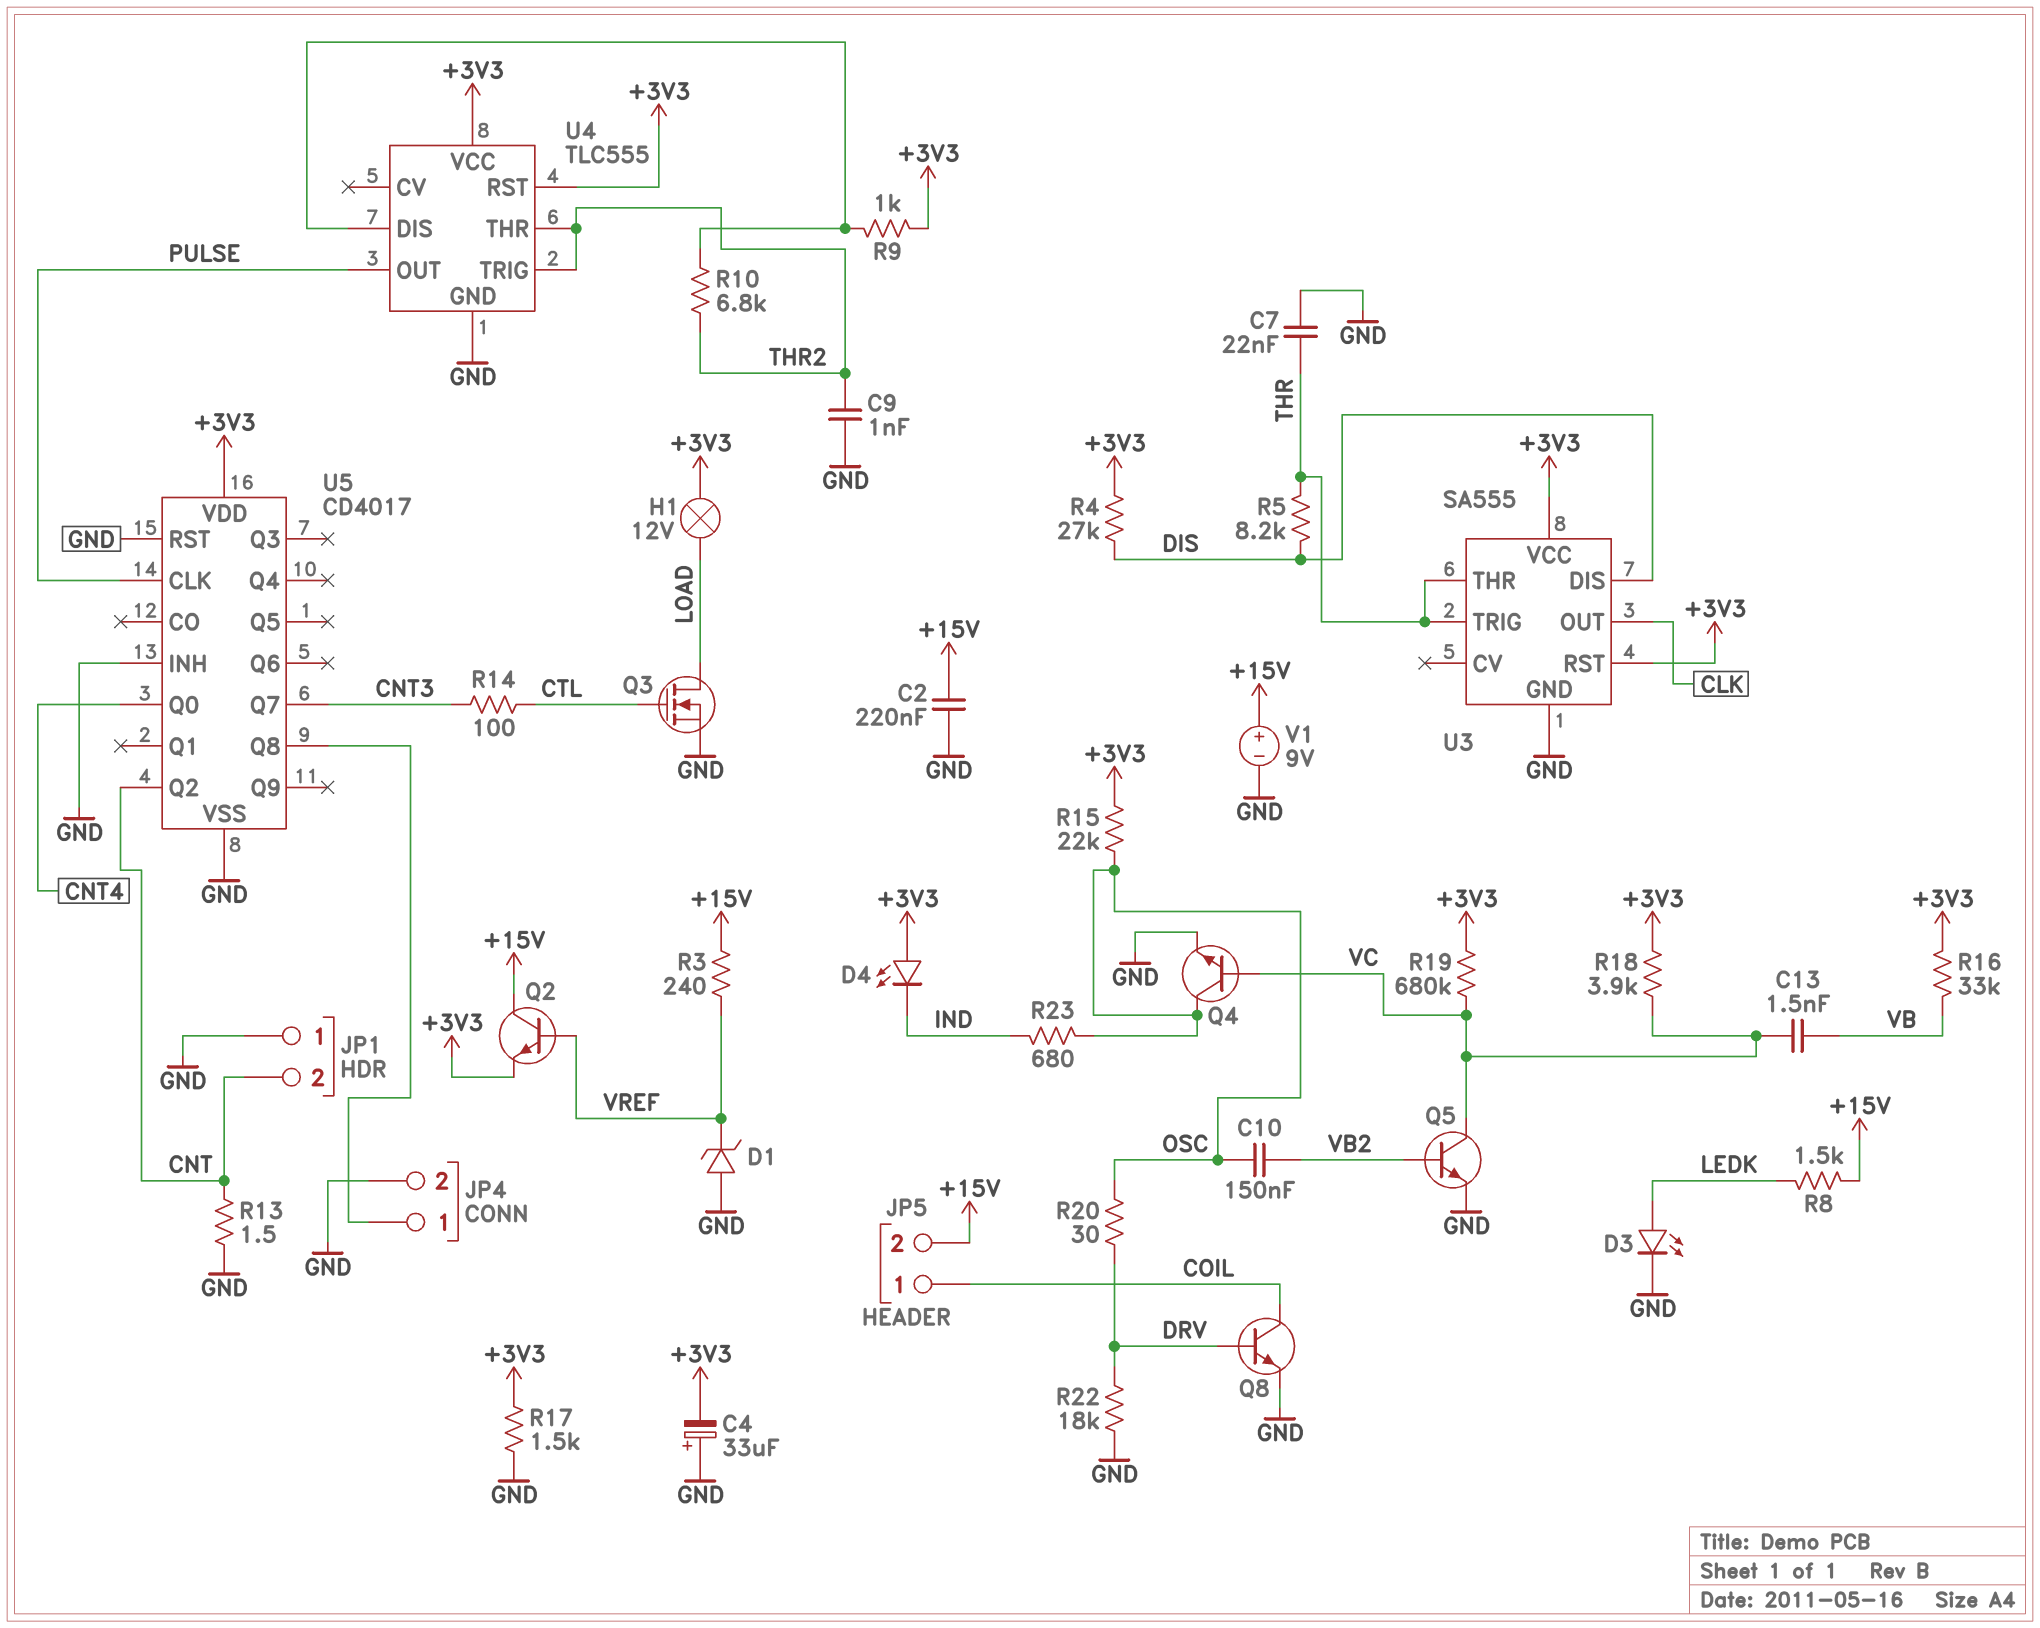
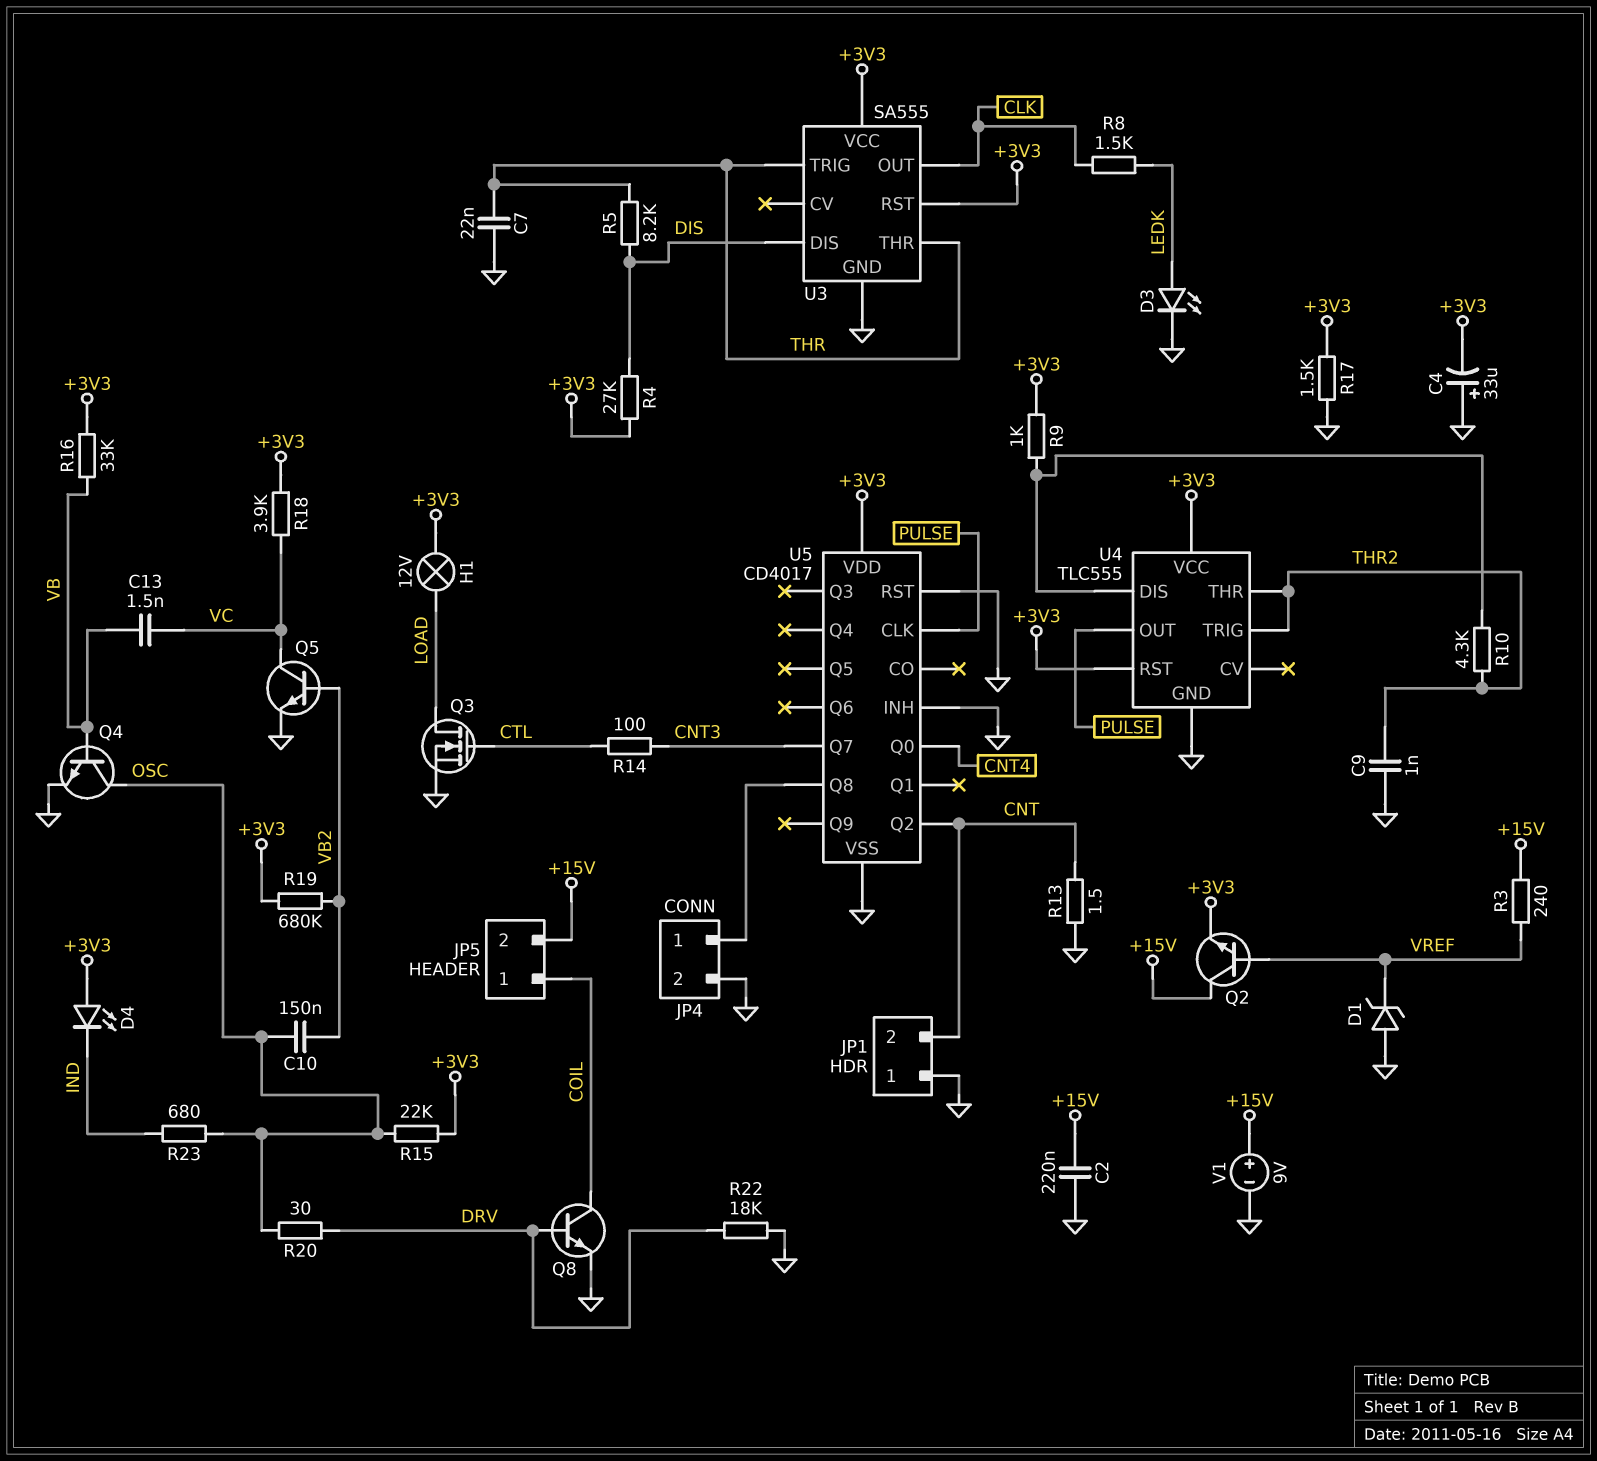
Q4: NPN (B VC, C OSC, E GND) -> NPN (B VB, C OSC, E GND)
R8: 1.5k (+15V, LEDK) -> 1.5k (CLK, LEDK)
R10: 6.8k (THR2, U4/DIS) -> 4.3k (THR2, U4/DIS)
R19: 680k (+3V3, VC) -> 680k (+3V3, VB2)

